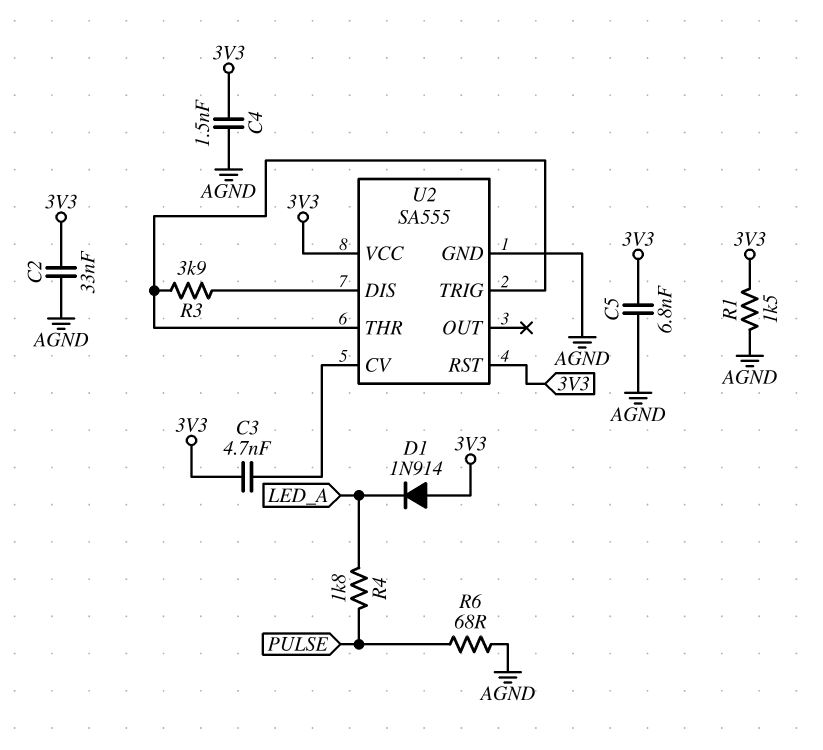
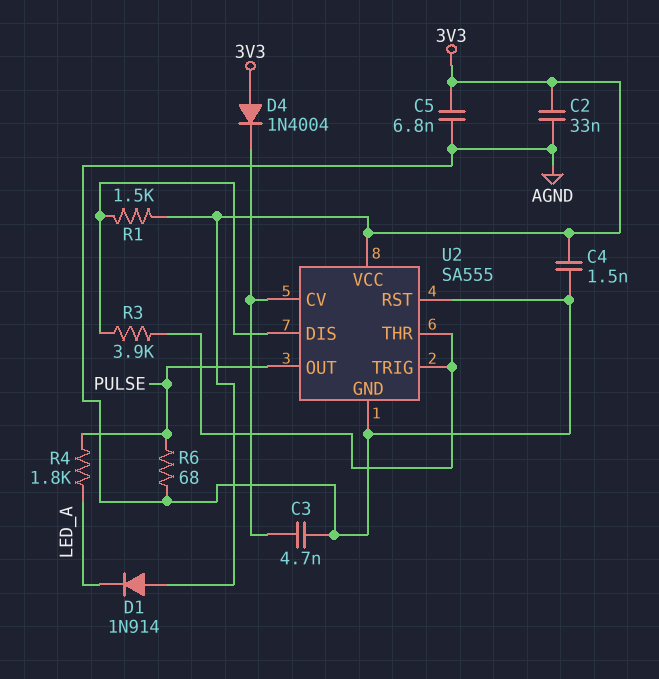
C3: 4.7nF (3V3, U2/CV) -> 4.7nF (AGND, U2/CV)
D4: none -> diode 1N4004 (A 3V3, K U2/CV)
R1: 1.5k (3V3, AGND) -> 1.5k (3V3, U2/DIS)
U2 pin OUT: none -> PULSE
U2 pin RST: 3V3 -> AGND

